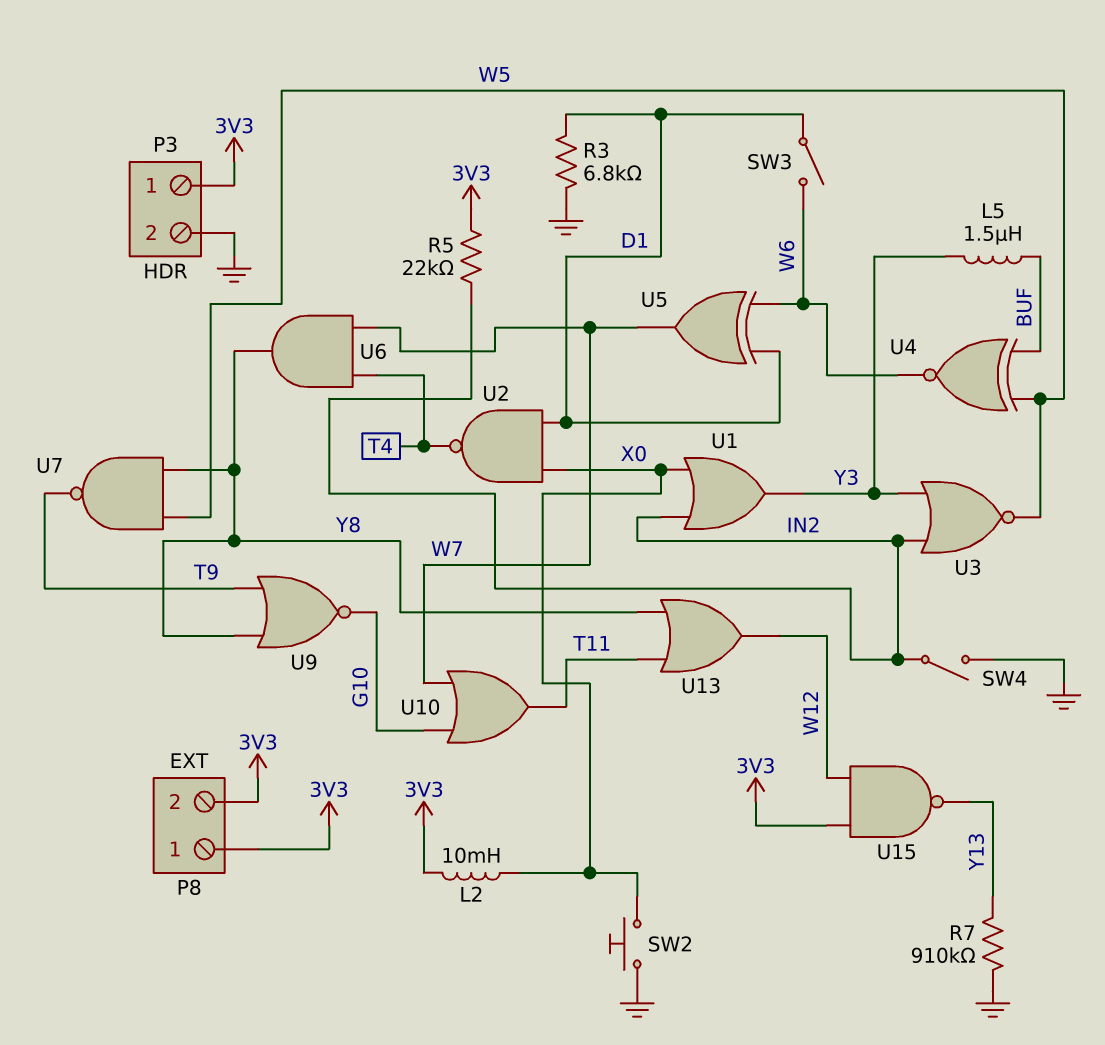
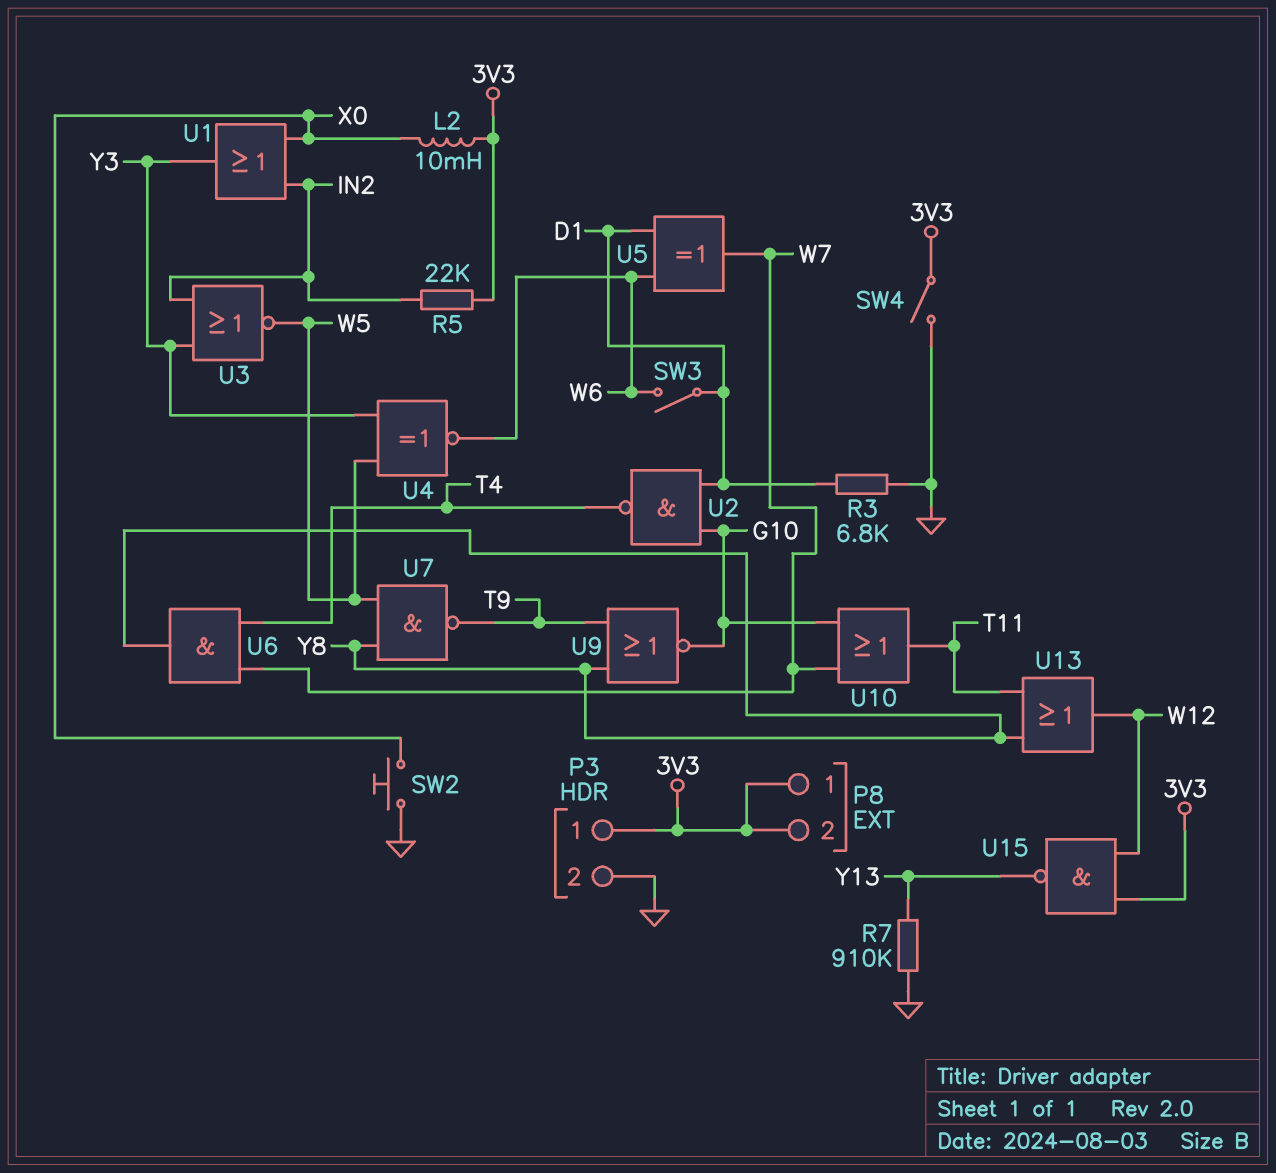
L5: 1.5uH (BUF, Y3) -> none
SW4: switch (GND, IN2) -> switch (3V3, GND)
U2: NAND (in D1, in X0, out T4) -> NAND (in D1, in G10, out T4)
U4: XNOR (in BUF, in W5, out W6) -> XNOR (in W5, in Y3, out W6)

